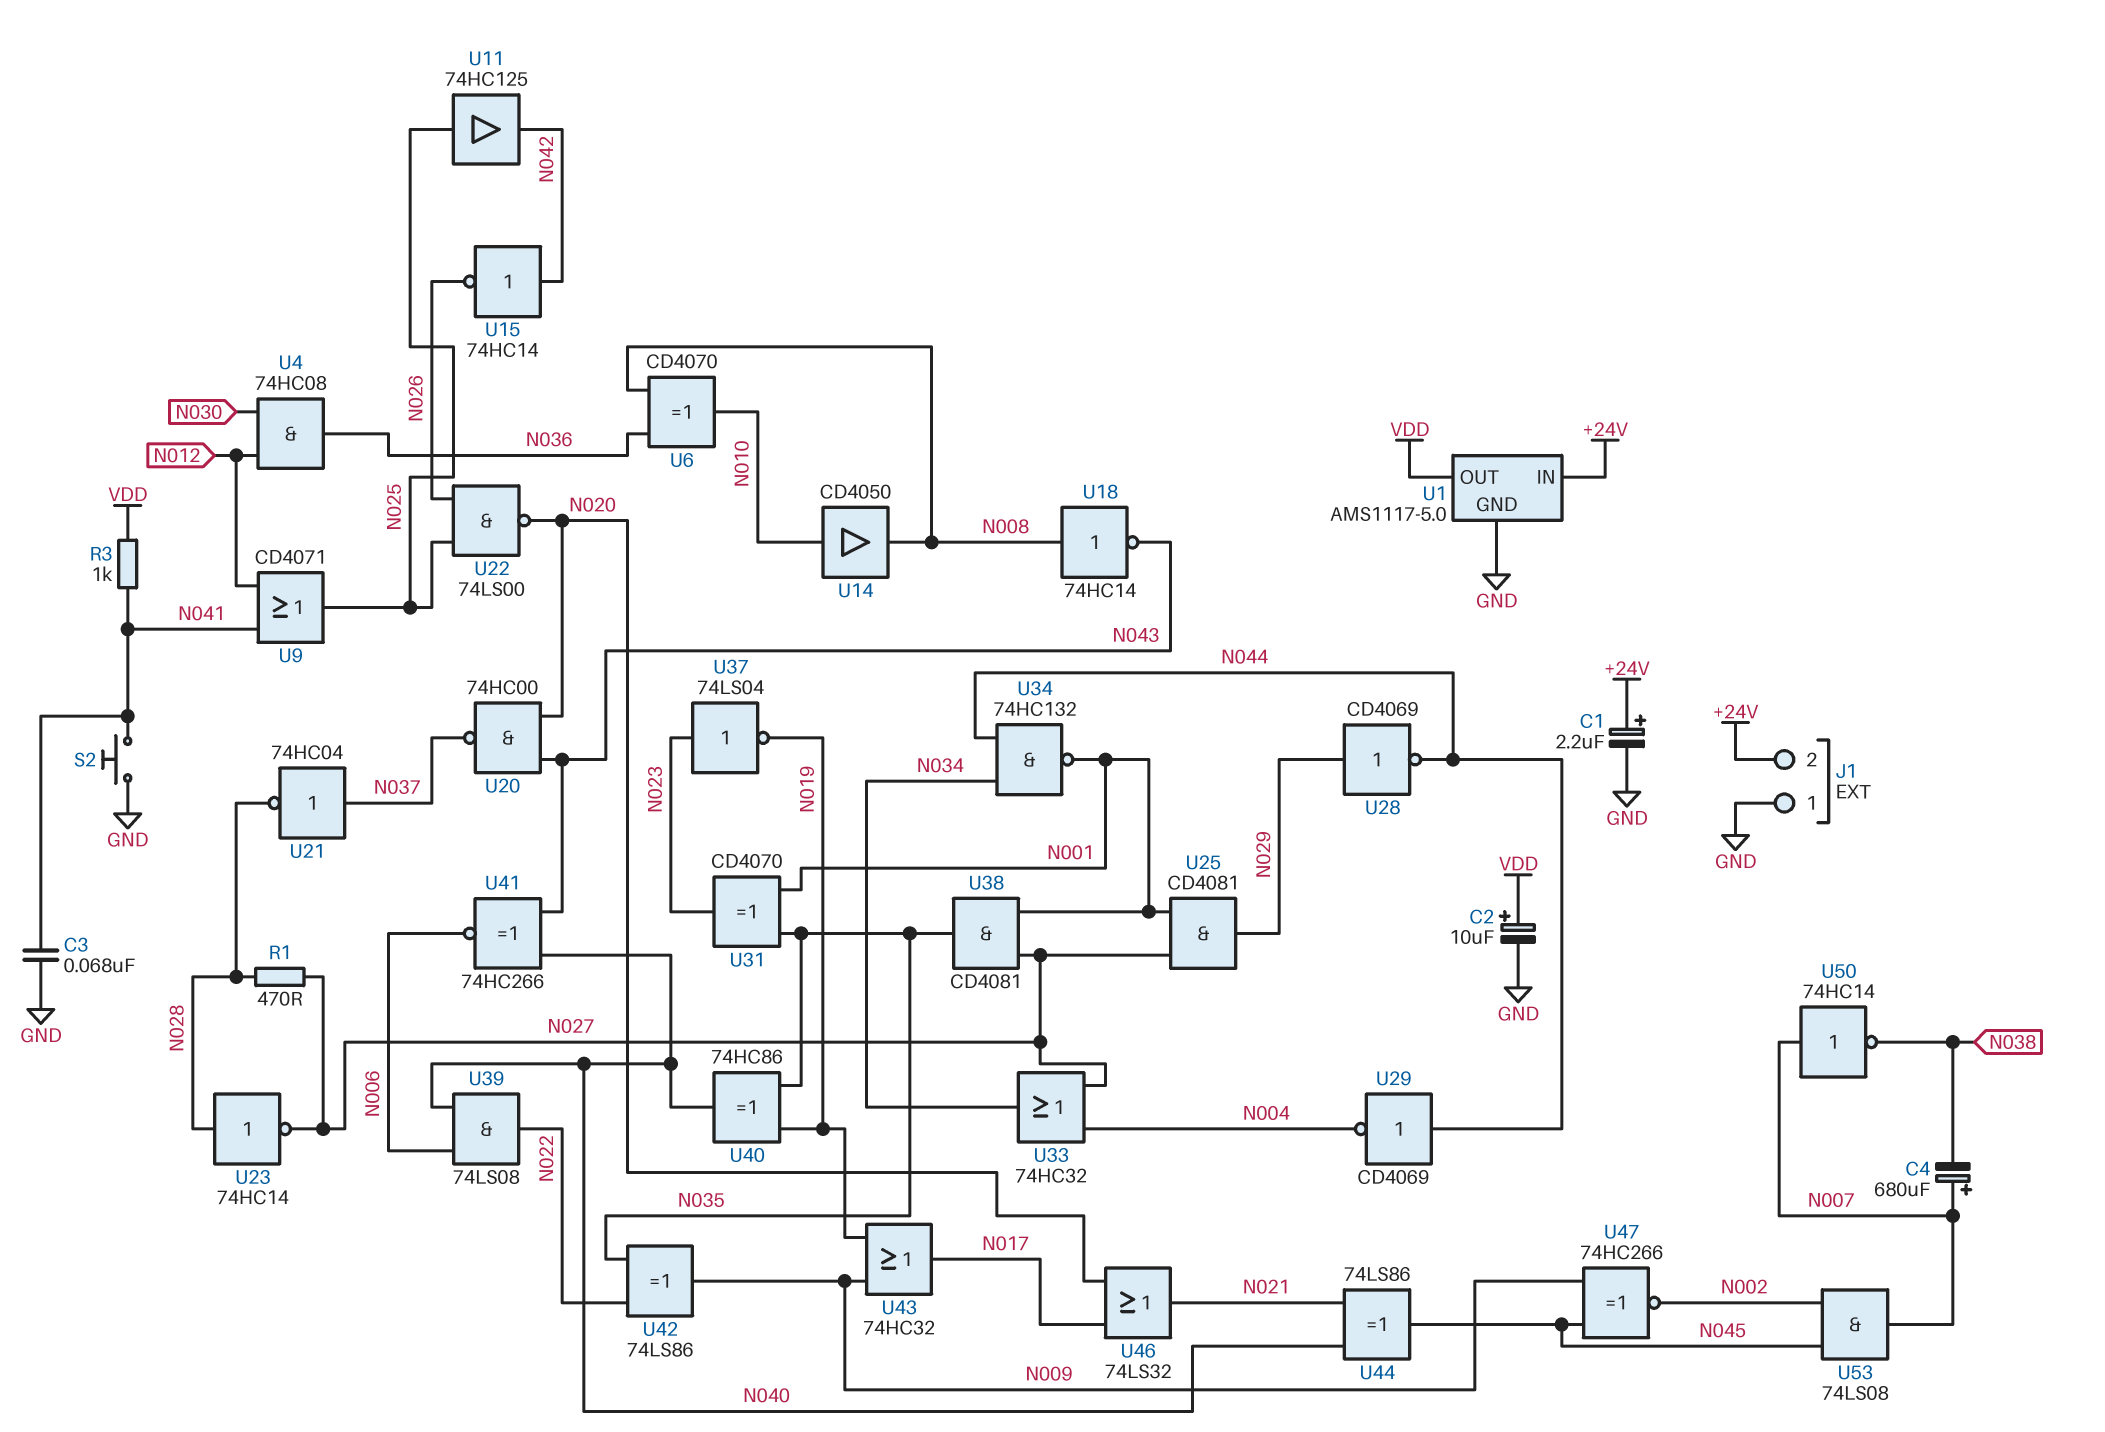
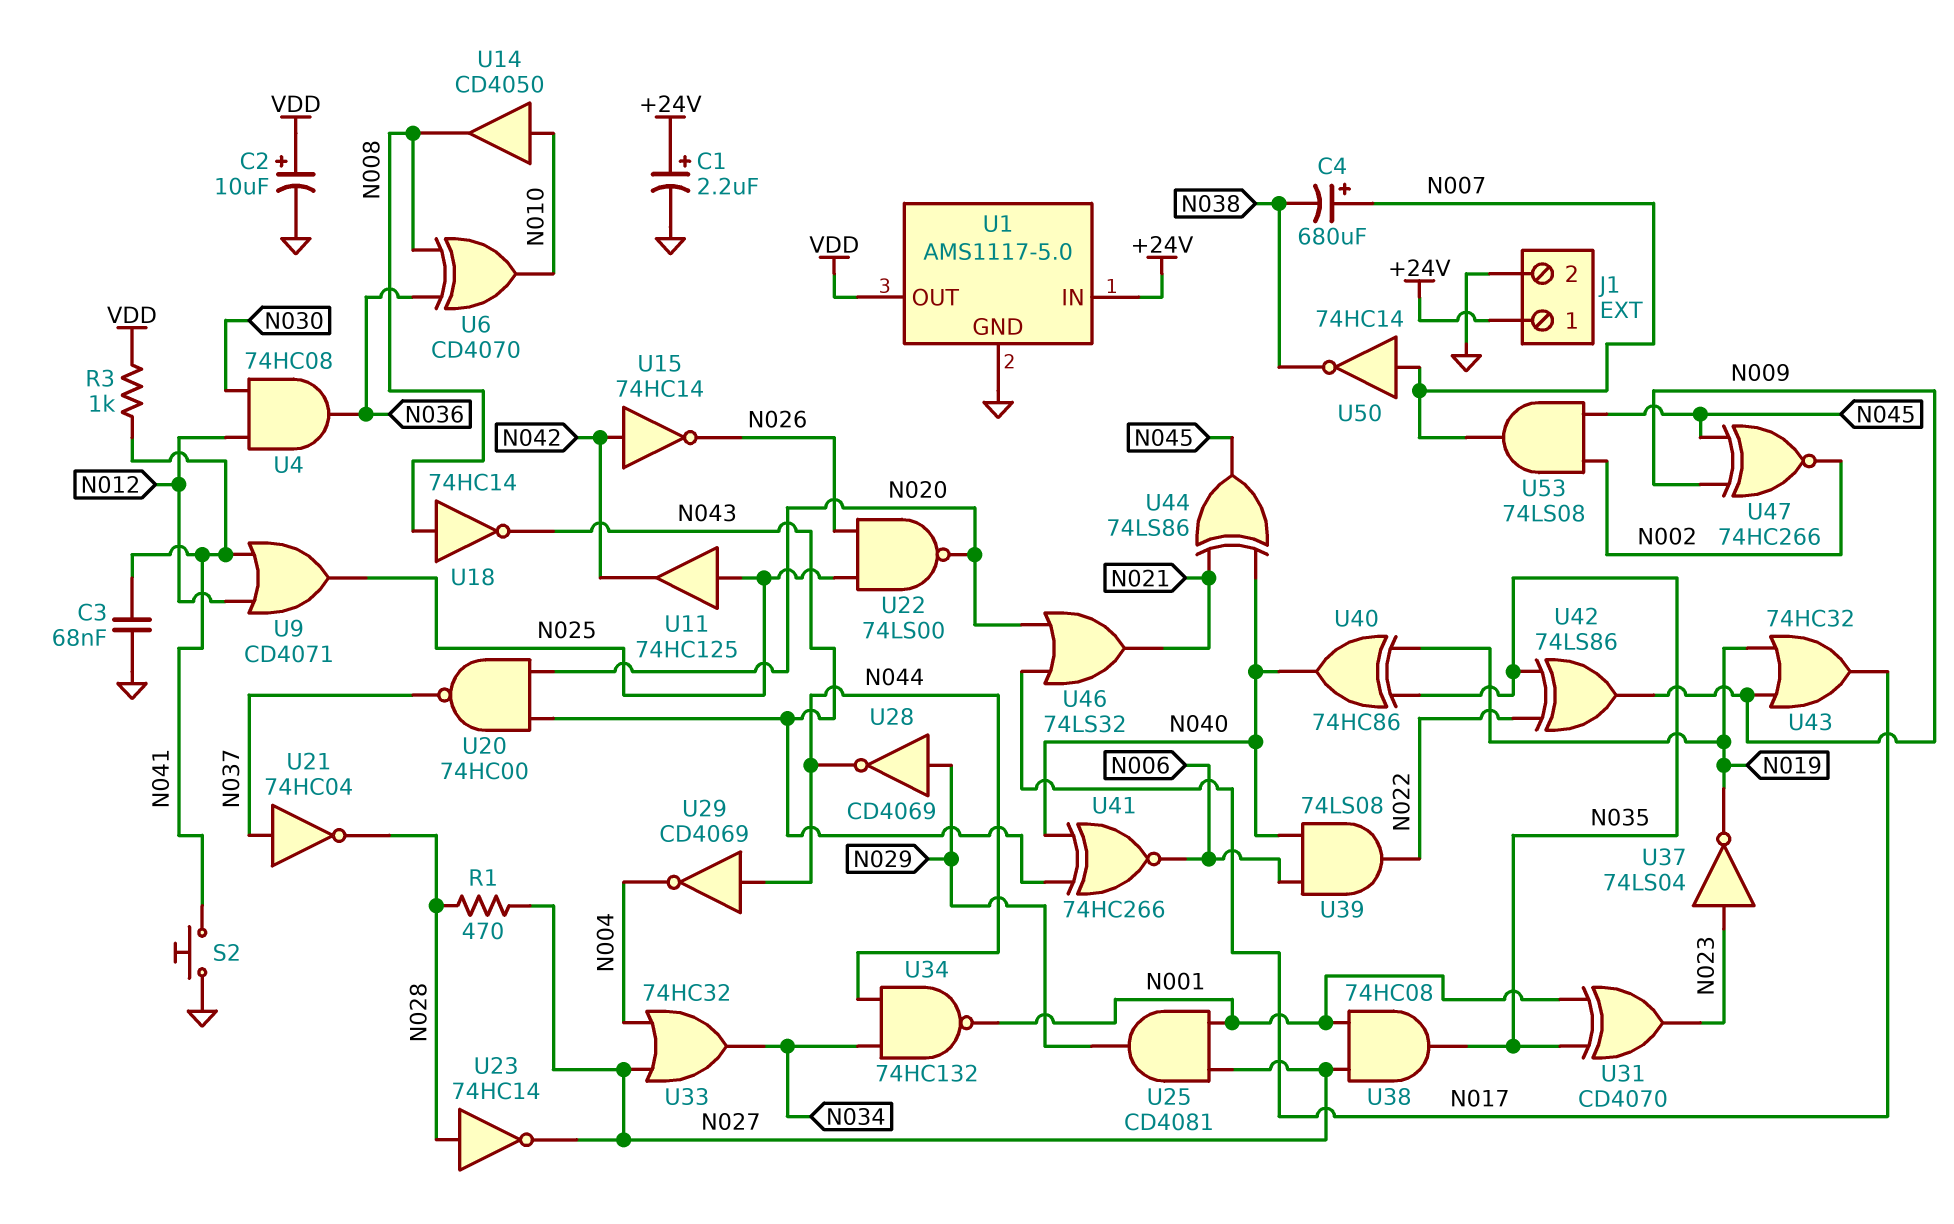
J1 pin 1: GND -> +24V
J1 pin 2: +24V -> GND
U38: AND CD4081 (in N001, in N027, out N035) -> AND 74HC08 (in N001, in N027, out N035)

